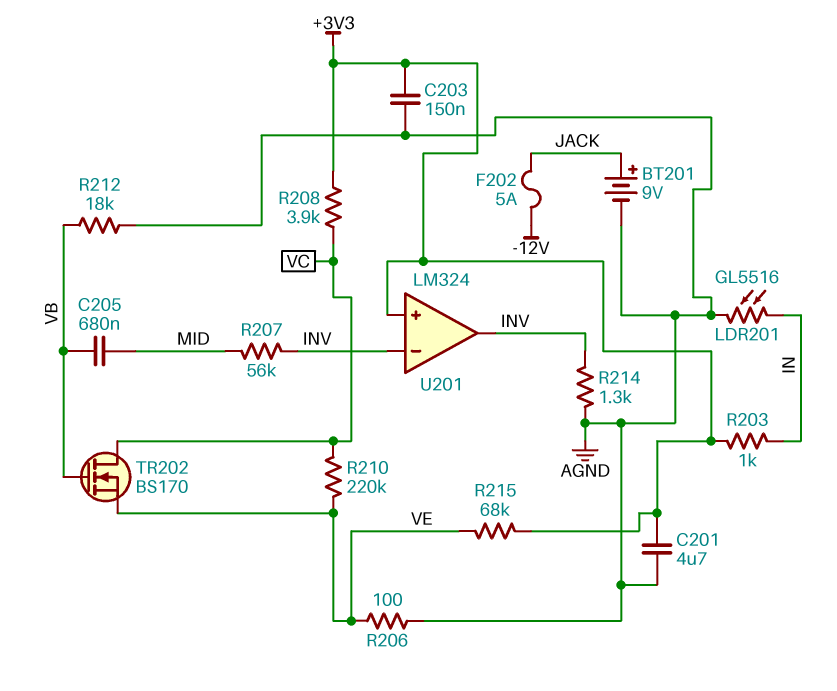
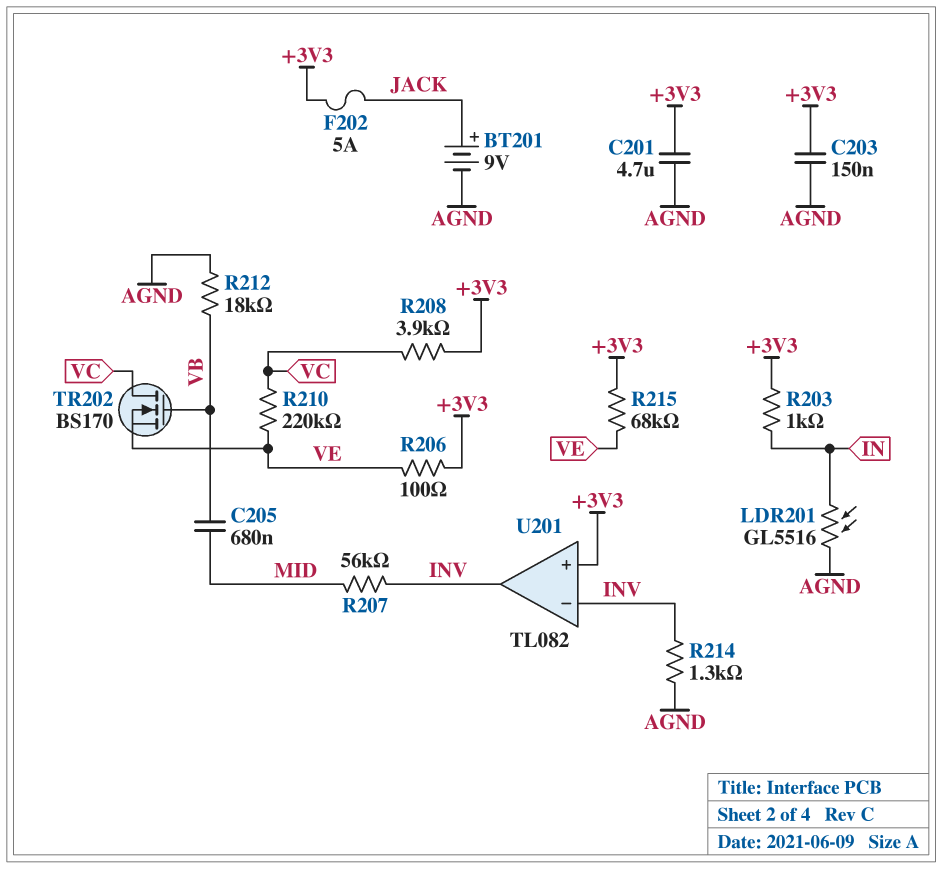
F202: 5A (-12V, JACK) -> 5A (+3V3, JACK)
R206: 100 (AGND, VE) -> 100 (+3V3, VE)
U201: LM324 -> TL082

